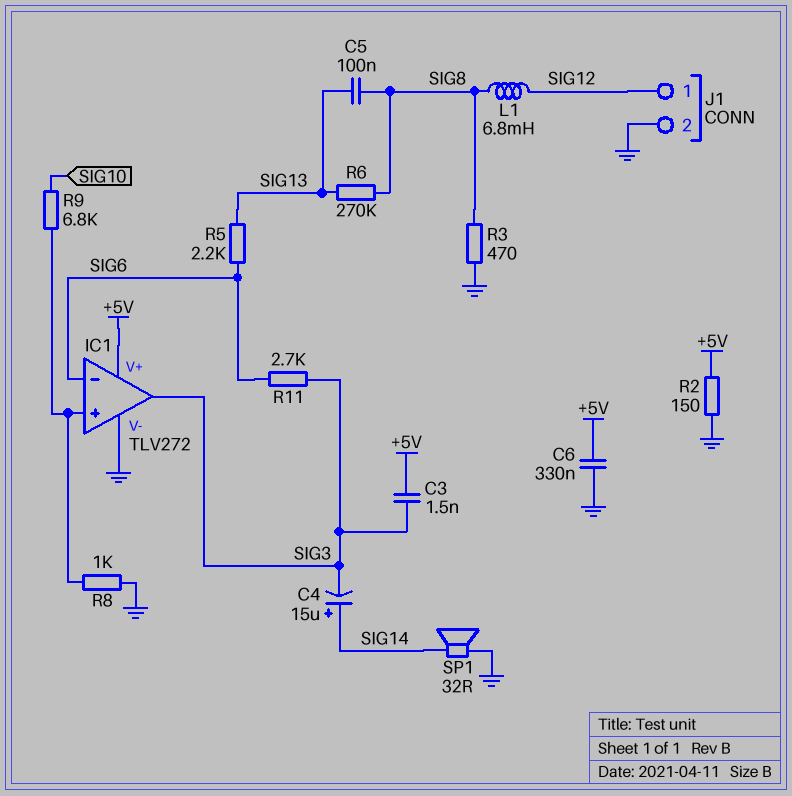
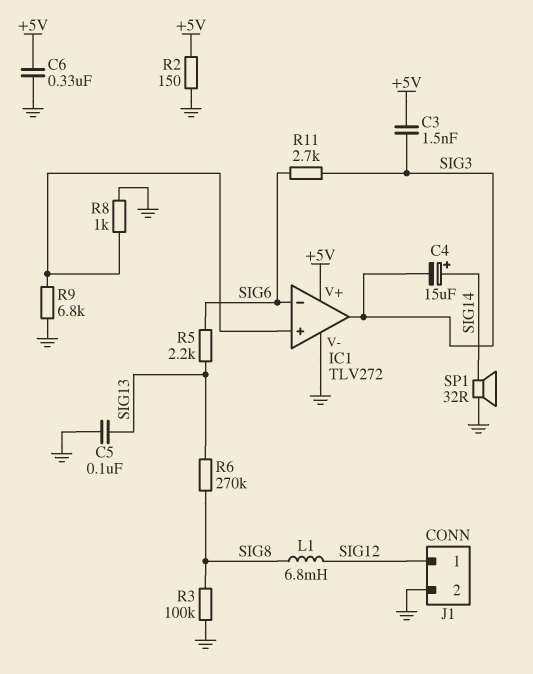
C5: 100nF (SIG8, SIG13) -> 100nF (GND, SIG13)
R3: 470 (GND, SIG8) -> 100k (GND, SIG8)
R9: 6.8k (IC1/in+, SIG10) -> 6.8k (GND, IC1/in+)

